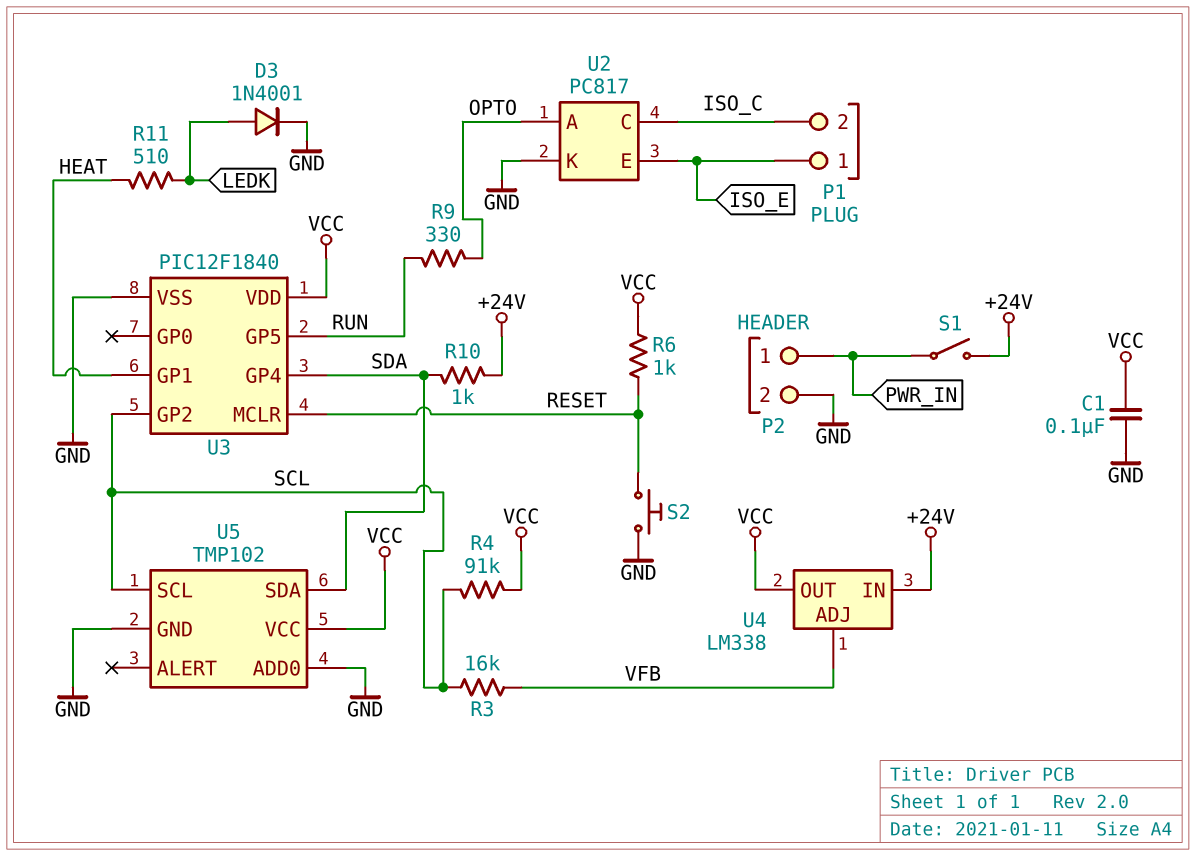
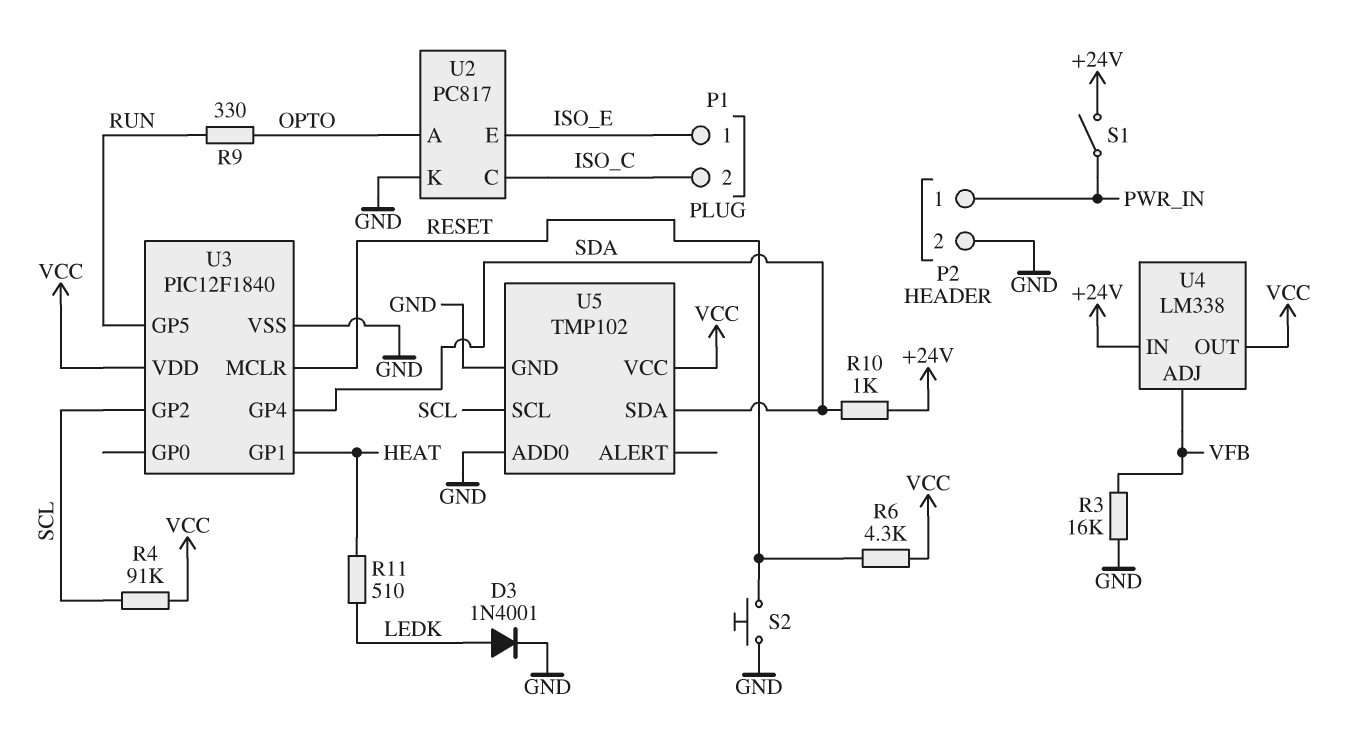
C1: 100nF (GND, VCC) -> none
R3: 16k (SCL, VFB) -> 16k (GND, VFB)
R6: 1k (RESET, VCC) -> 4.3k (RESET, VCC)

